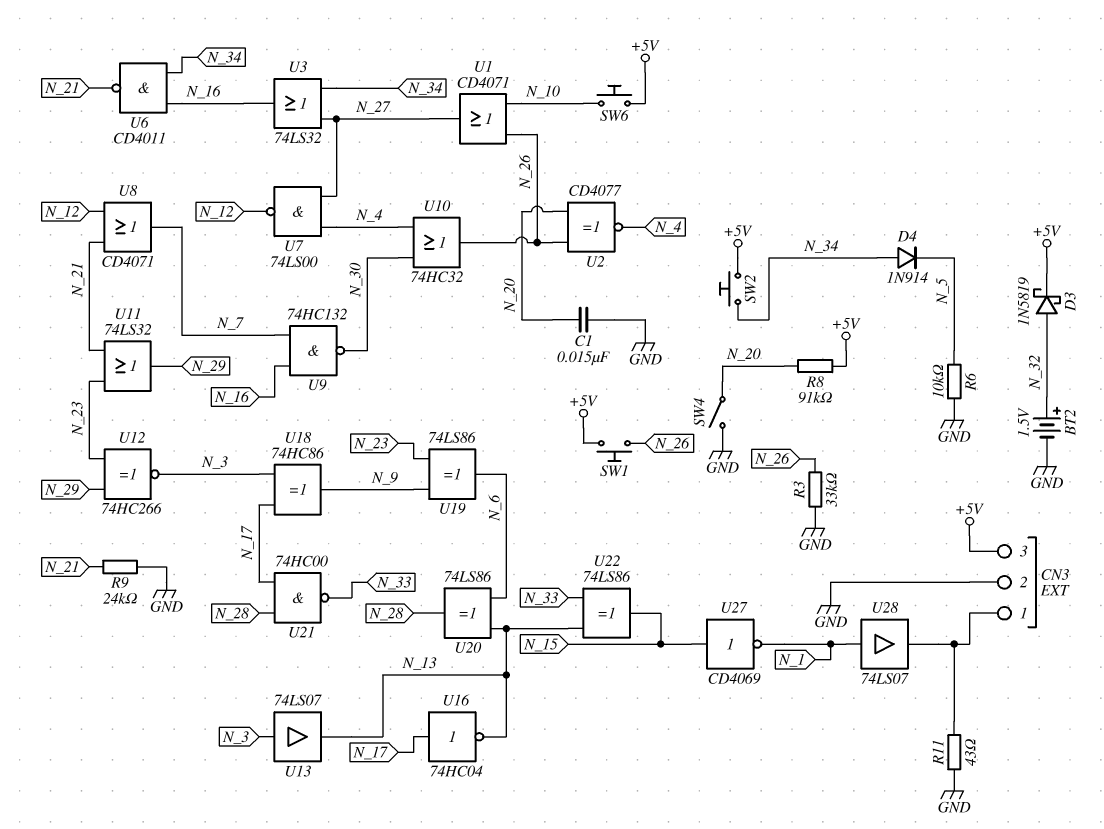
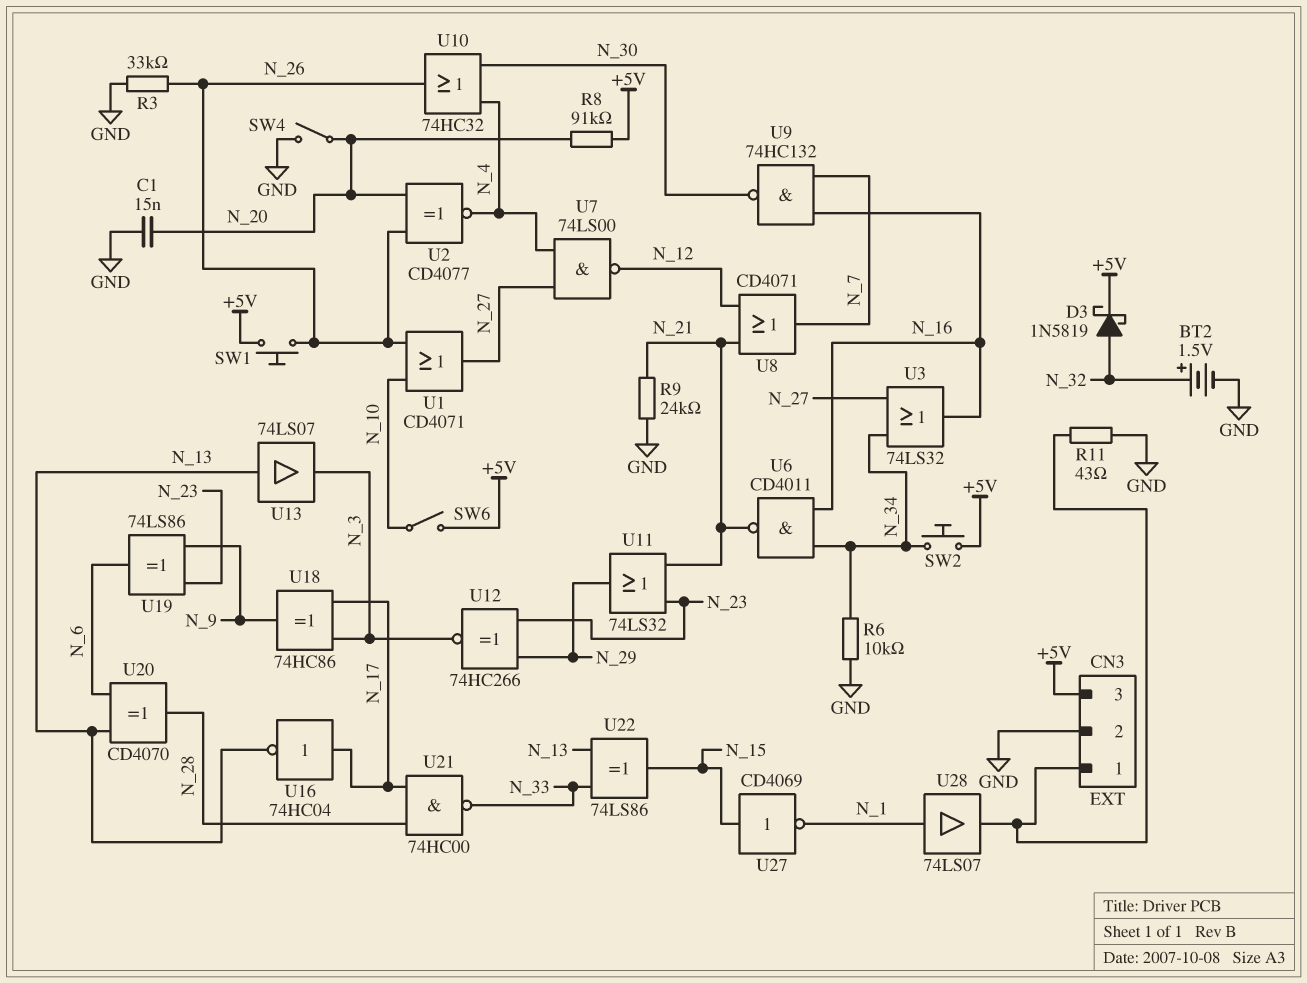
D4: diode 1N914 (A N_34, K N_5) -> none
R6: 10k (GND, N_5) -> 10k (GND, N_34)
SW6: button (+5V, N_10) -> switch (+5V, N_10)
U13: buffer 74LS07 (in N_3, out N_13) -> buffer 74LS07 (in N_13, out N_3)
U20: XOR 74LS86 (in N_6, in N_13, out N_28) -> XOR CD4070 (in N_6, in N_13, out N_28)

